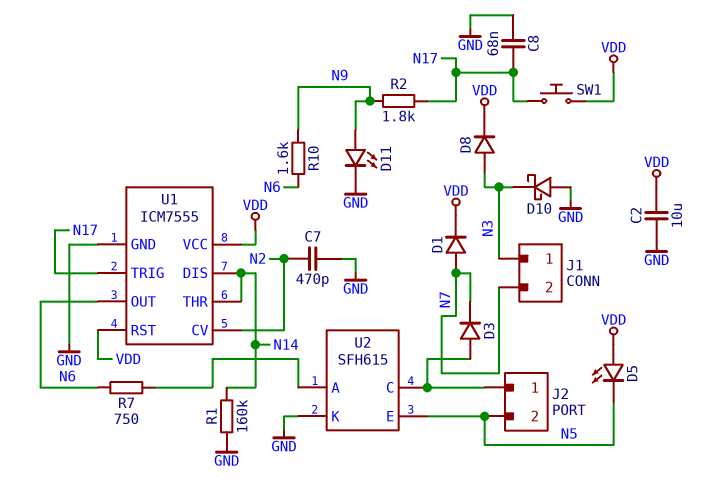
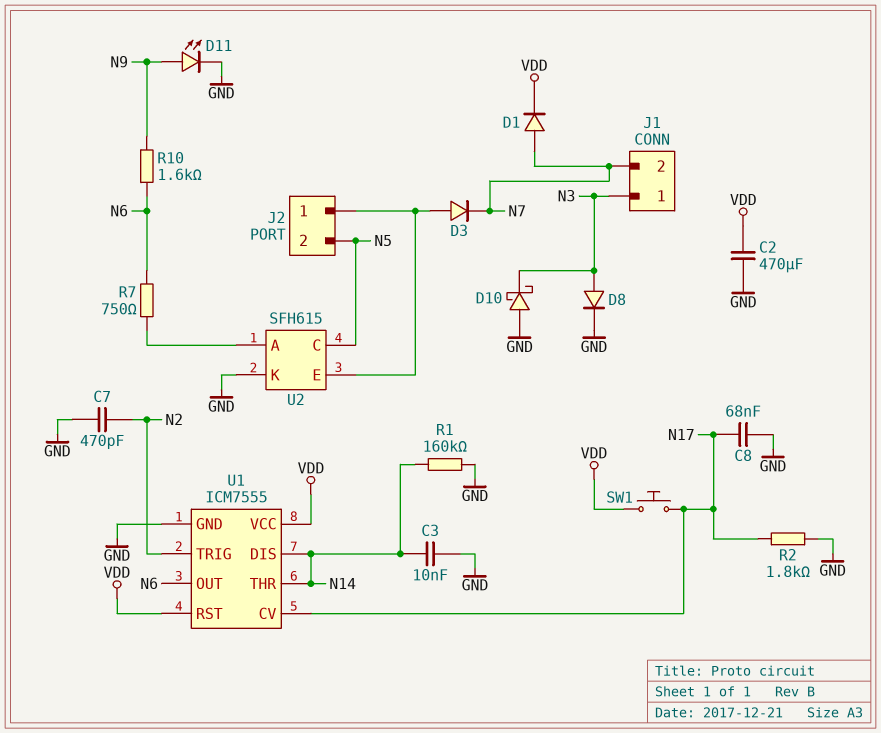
C2: 10uF (GND, VDD) -> 470uF (GND, VDD)
C3: none -> 10nF (GND, N14)
D5: LED (A VDD, K N5) -> none
D8: diode (A N3, K VDD) -> diode (A N3, K GND)
R2: 1.8k (N9, N17) -> 1.8k (GND, N17)
U1 pin CV: N2 -> N17
U1 pin TRIG: N17 -> N2
U2 pin C: J2/1 -> N5
U2 pin E: N5 -> J2/1

